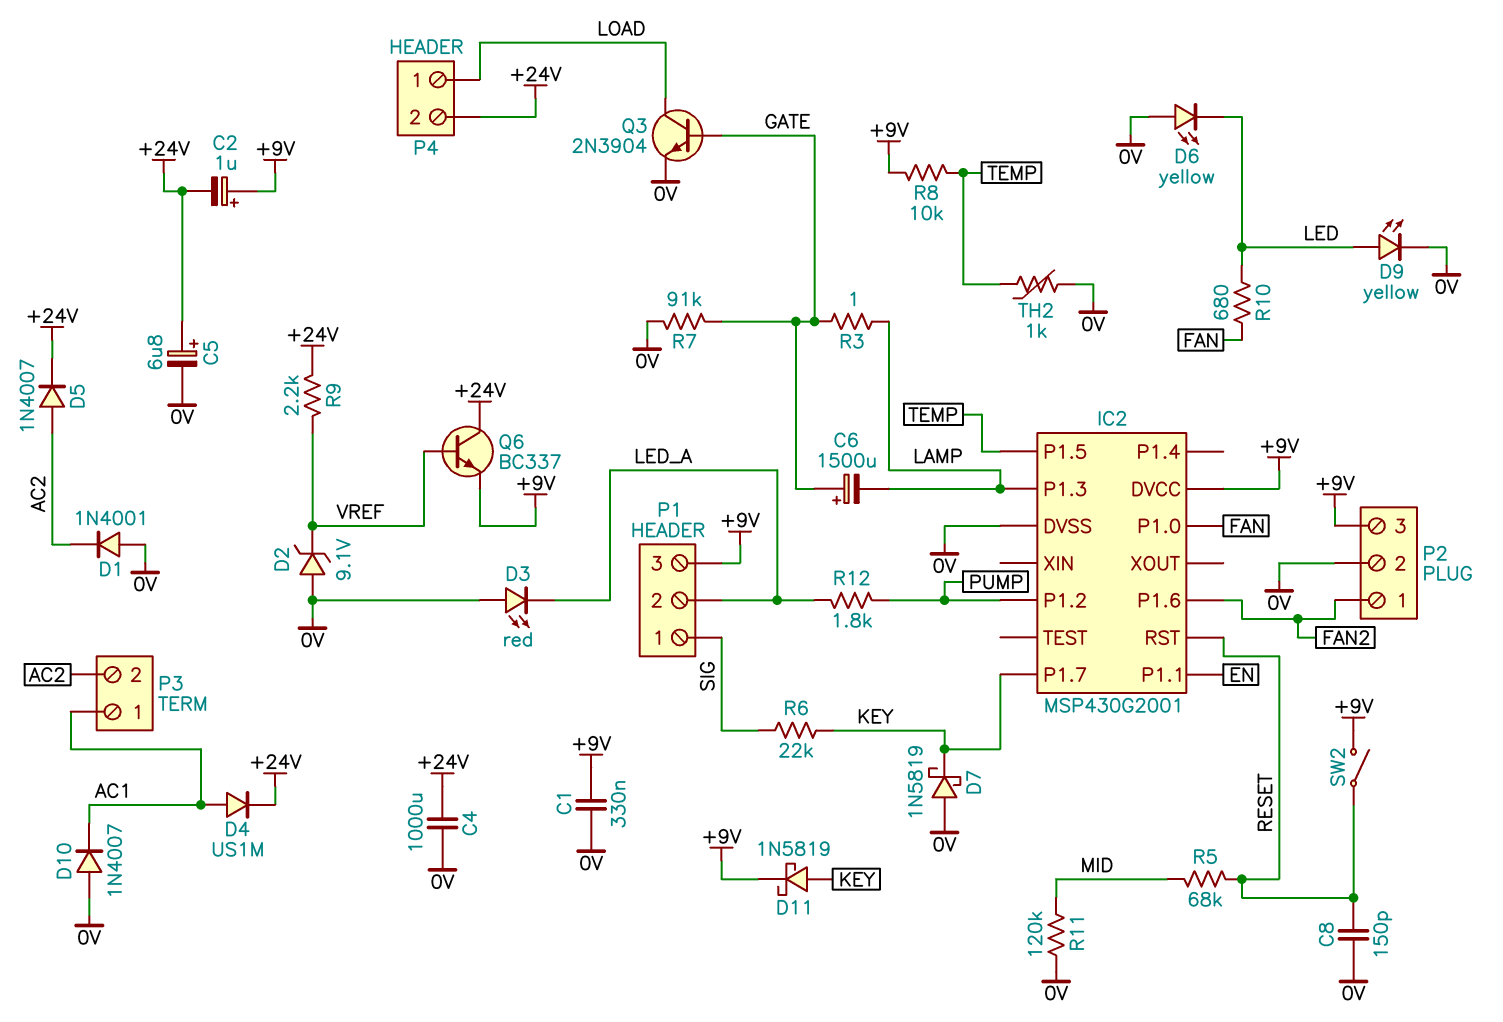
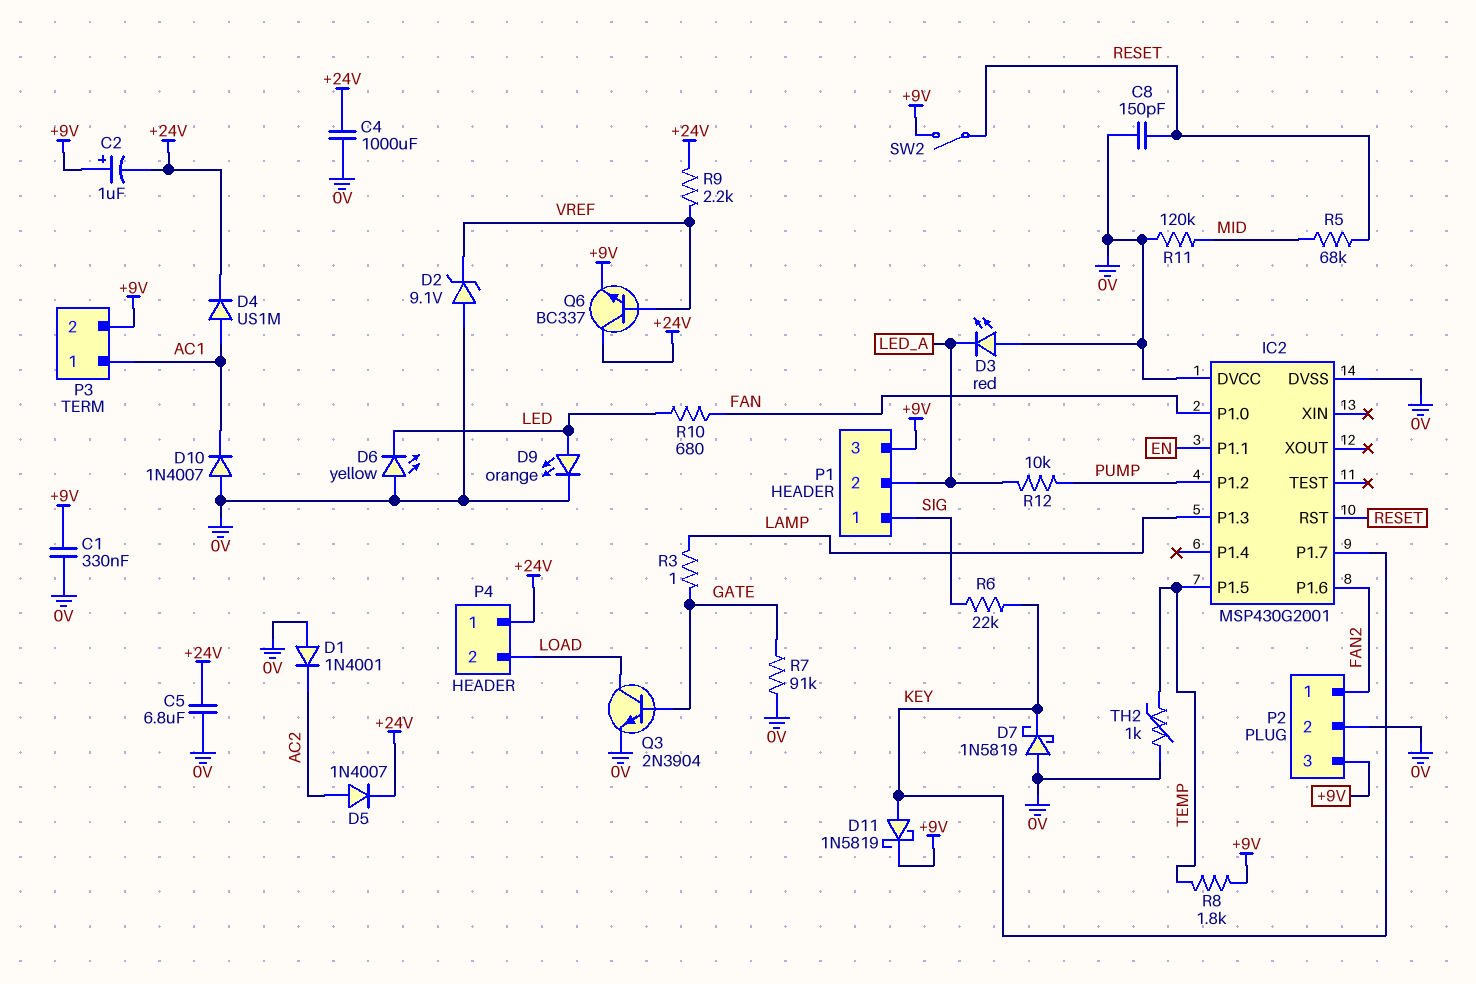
C5: 6.8uF (plus +24V, minus 0V) -> 6.8uF (+24V, 0V)
C6: 1500uF (plus GATE, minus LAMP) -> none
D9: LED yellow (A LED, K 0V) -> LED orange (A LED, K 0V)
IC2 pin DVCC: +9V -> 0V
P3 pin 2: AC2 -> +9V
P4 pin 1: LOAD -> +24V
P4 pin 2: +24V -> LOAD
R8: 10k (+9V, TEMP) -> 1.8k (+9V, TEMP)
R12: 1.8k (LED_A, PUMP) -> 10k (LED_A, PUMP)

